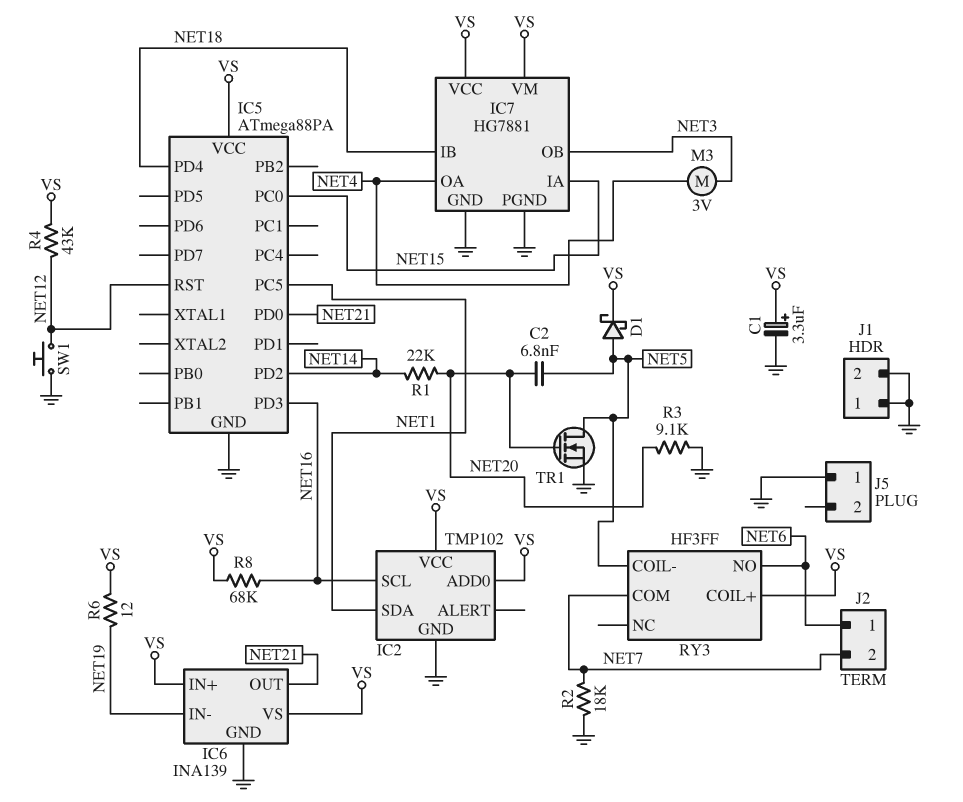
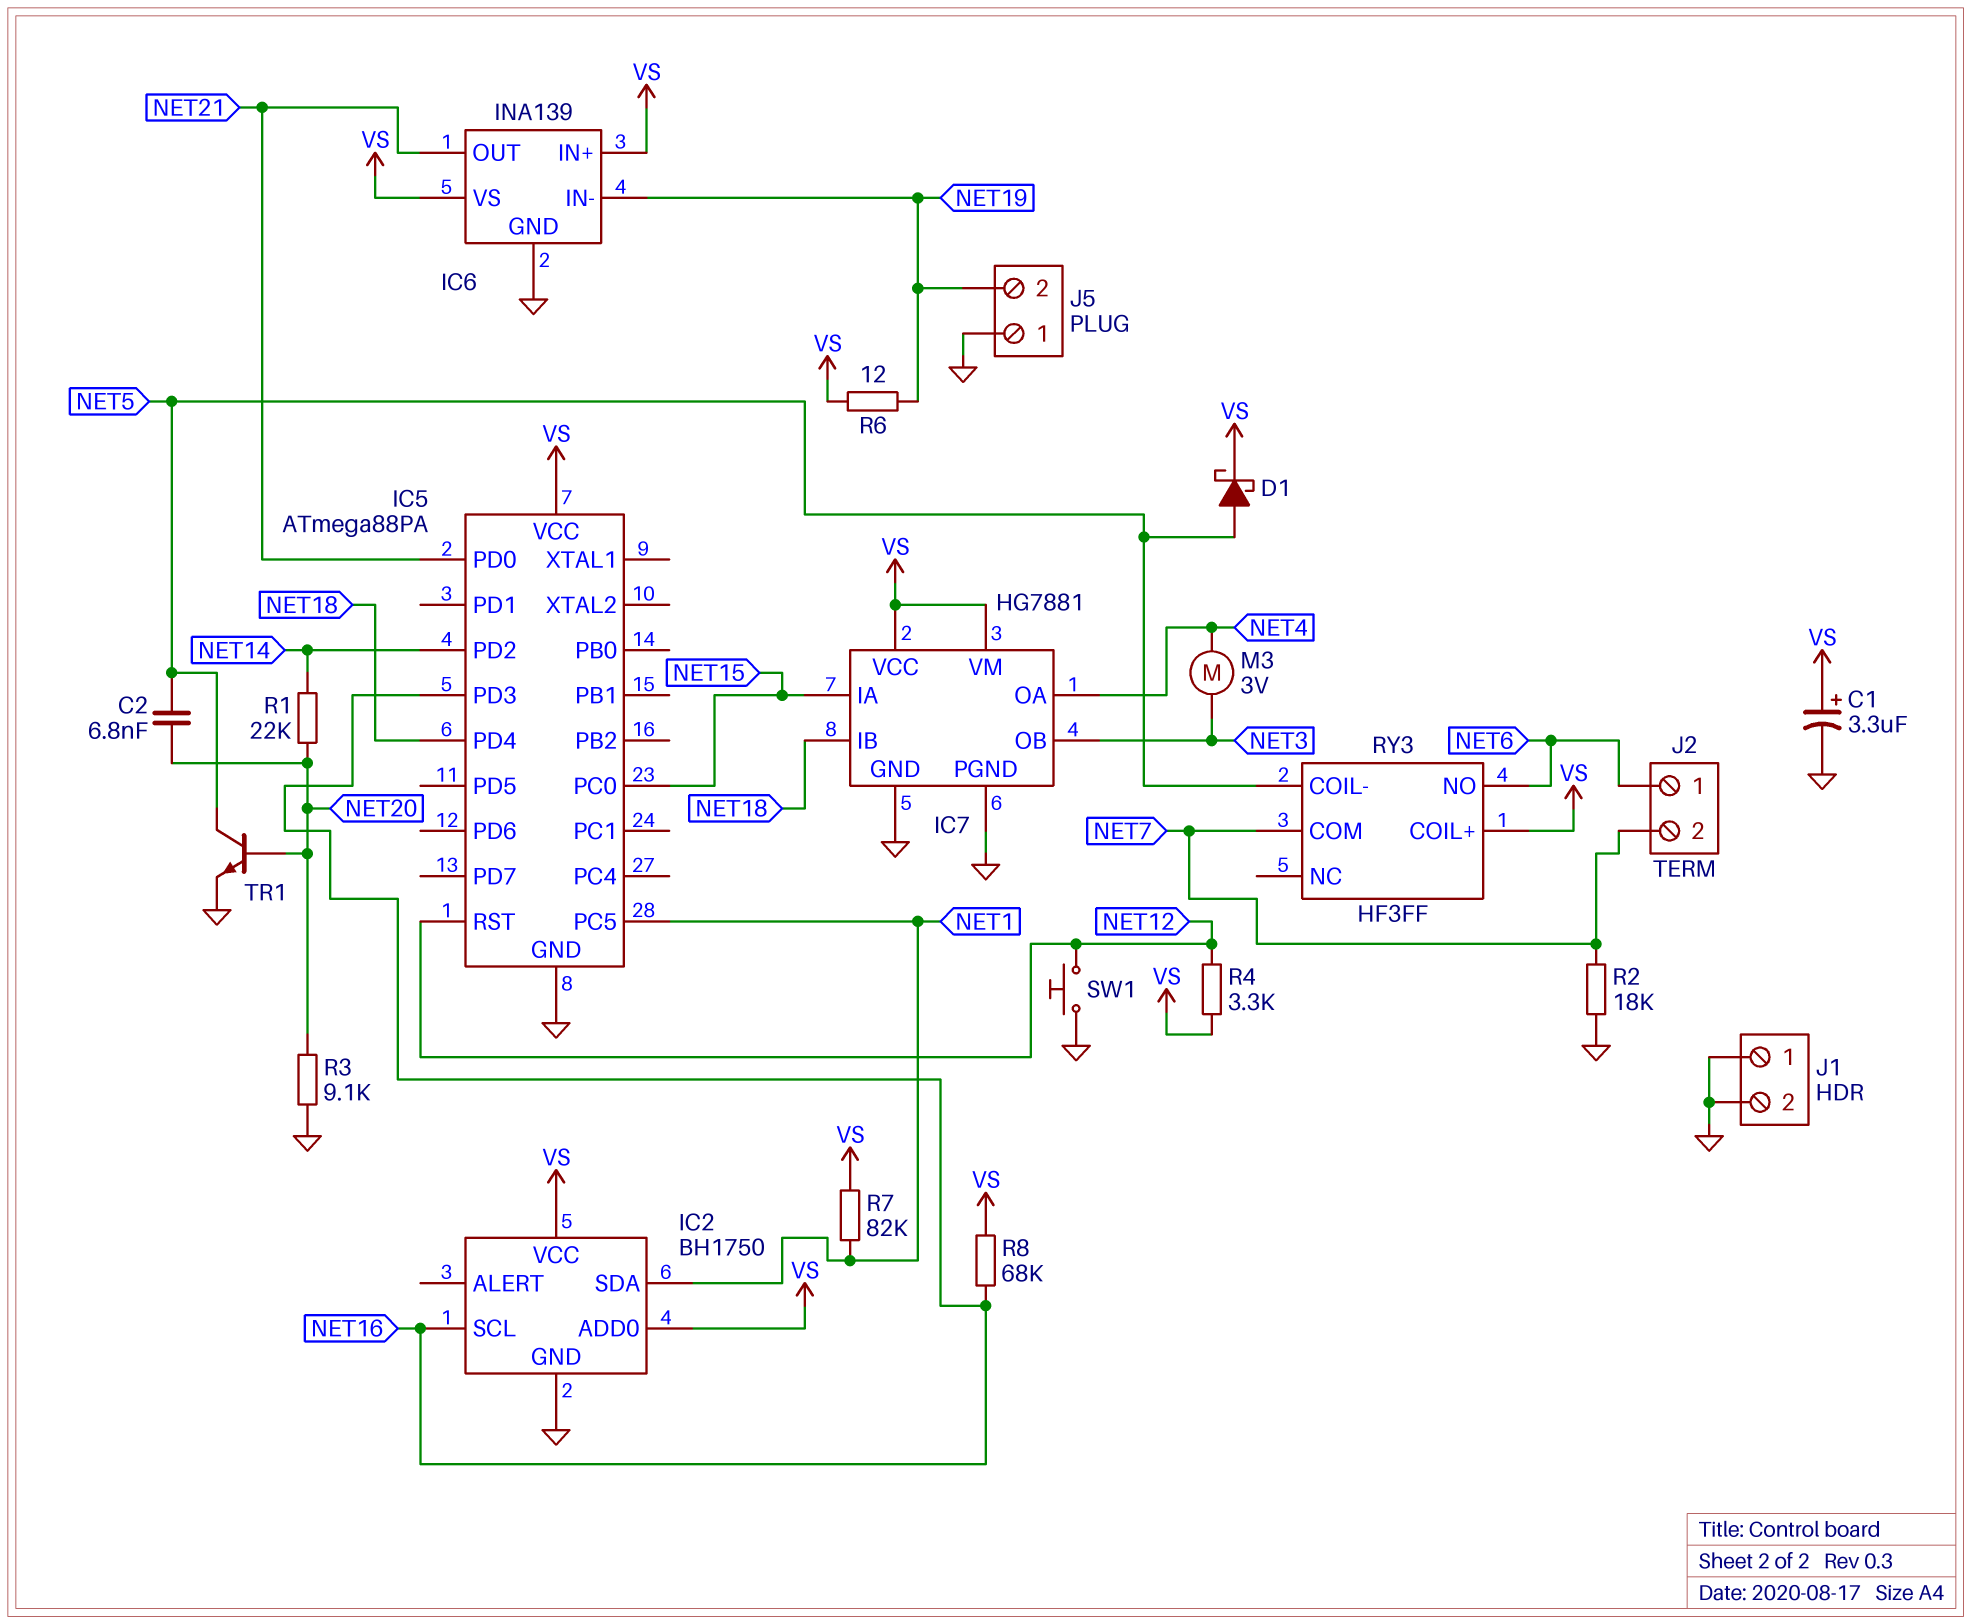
IC2: TMP102 -> BH1750
J5 pin 2: none -> NET19
R4: 43k (NET12, VS) -> 3.3k (NET12, VS)
R7: none -> 82k (NET1, VS)
TR1: NMOS (G NET20, D NET5, S GND) -> NPN (B NET20, C NET5, E GND)

